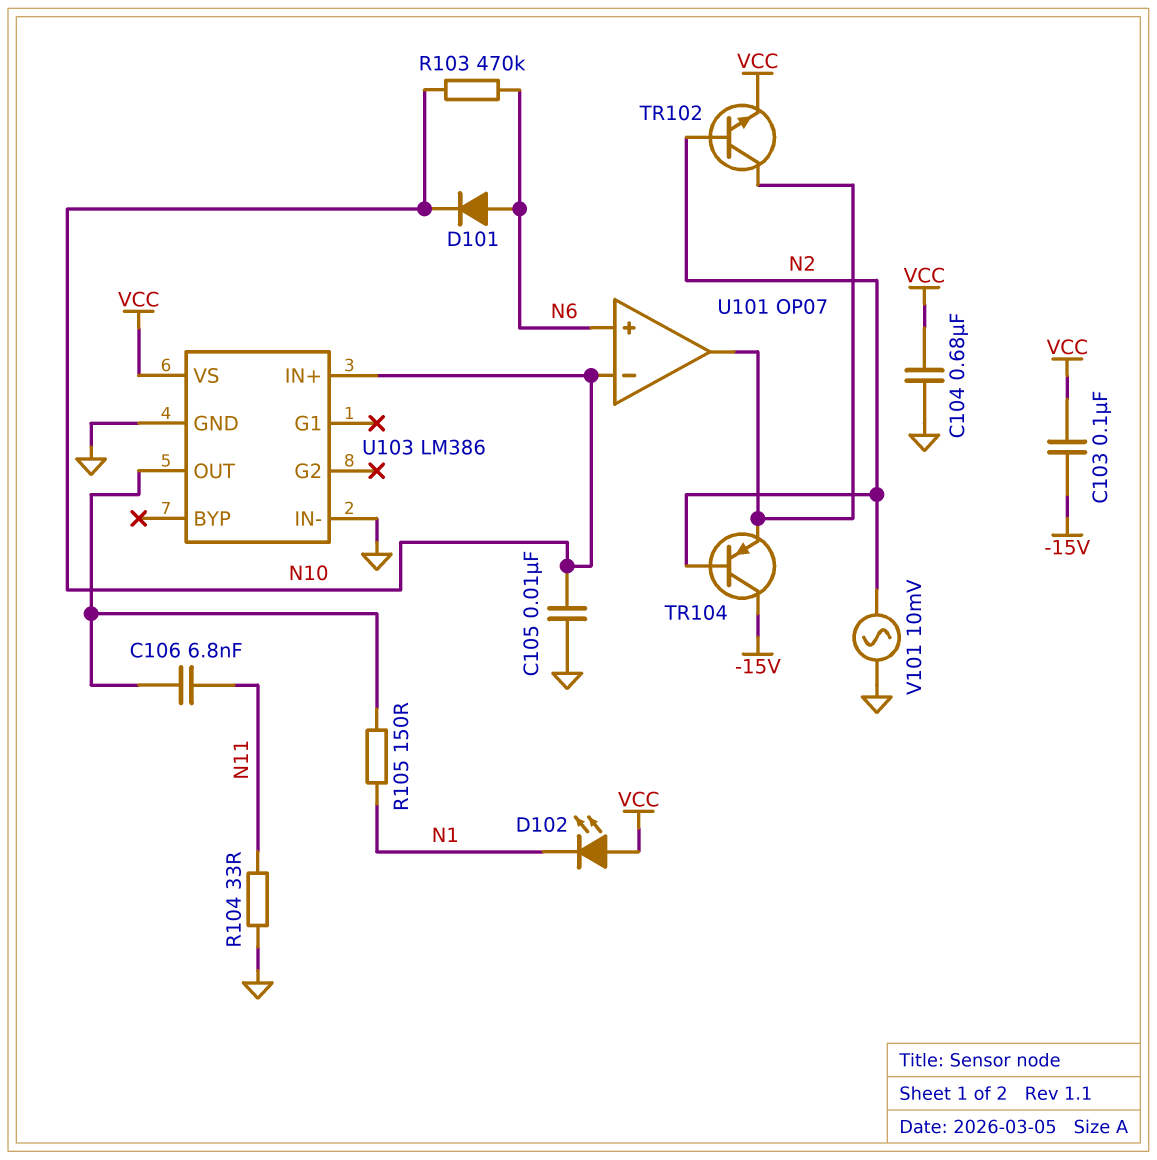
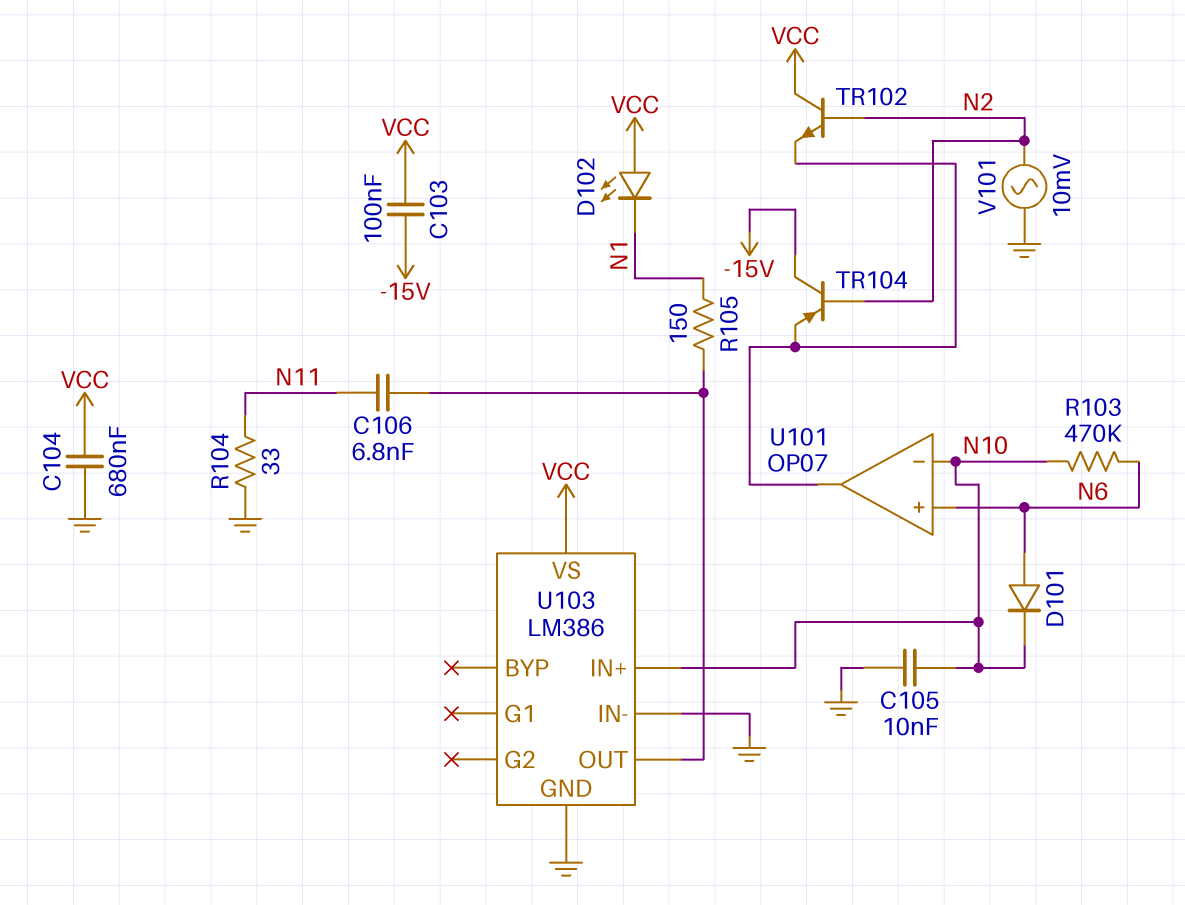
TR102: NPN (B N2, C U101/out, E VCC) -> NPN (B N2, C VCC, E U101/out)

